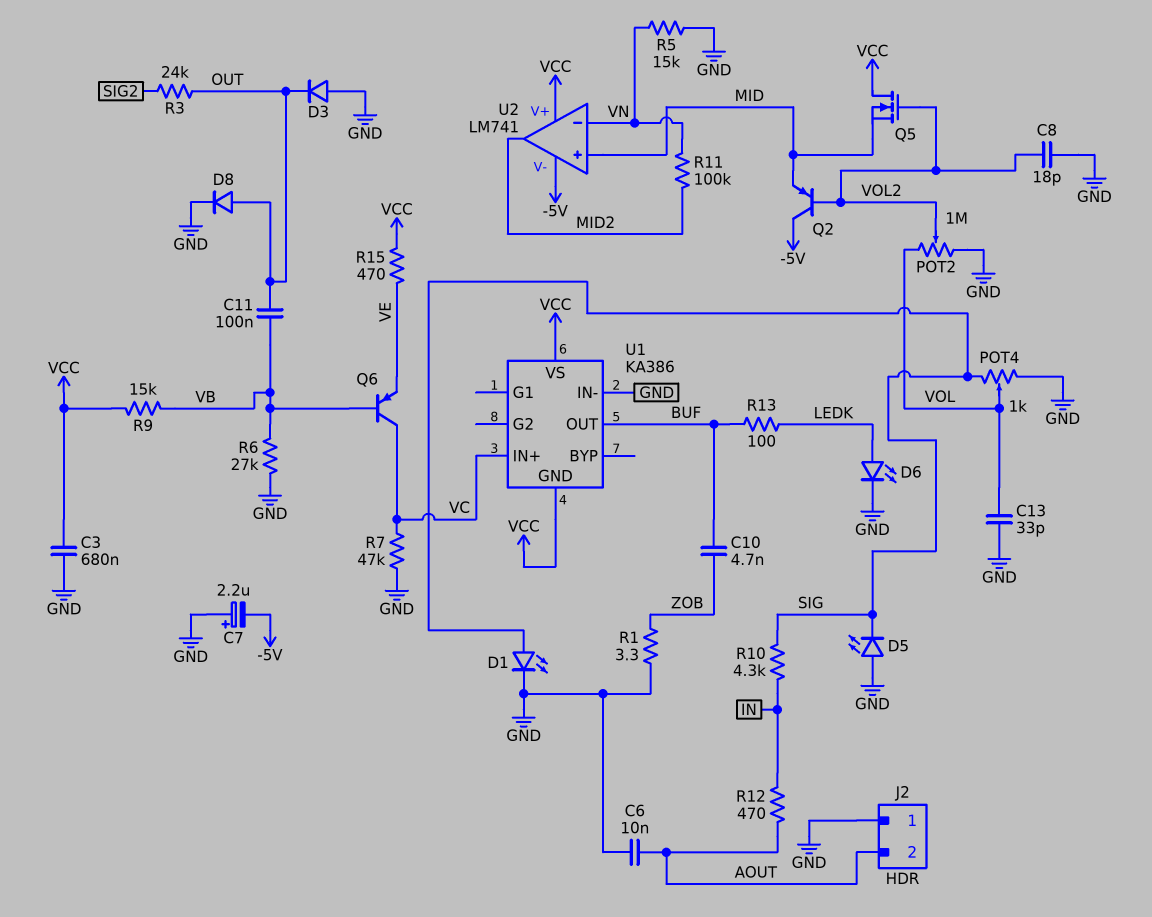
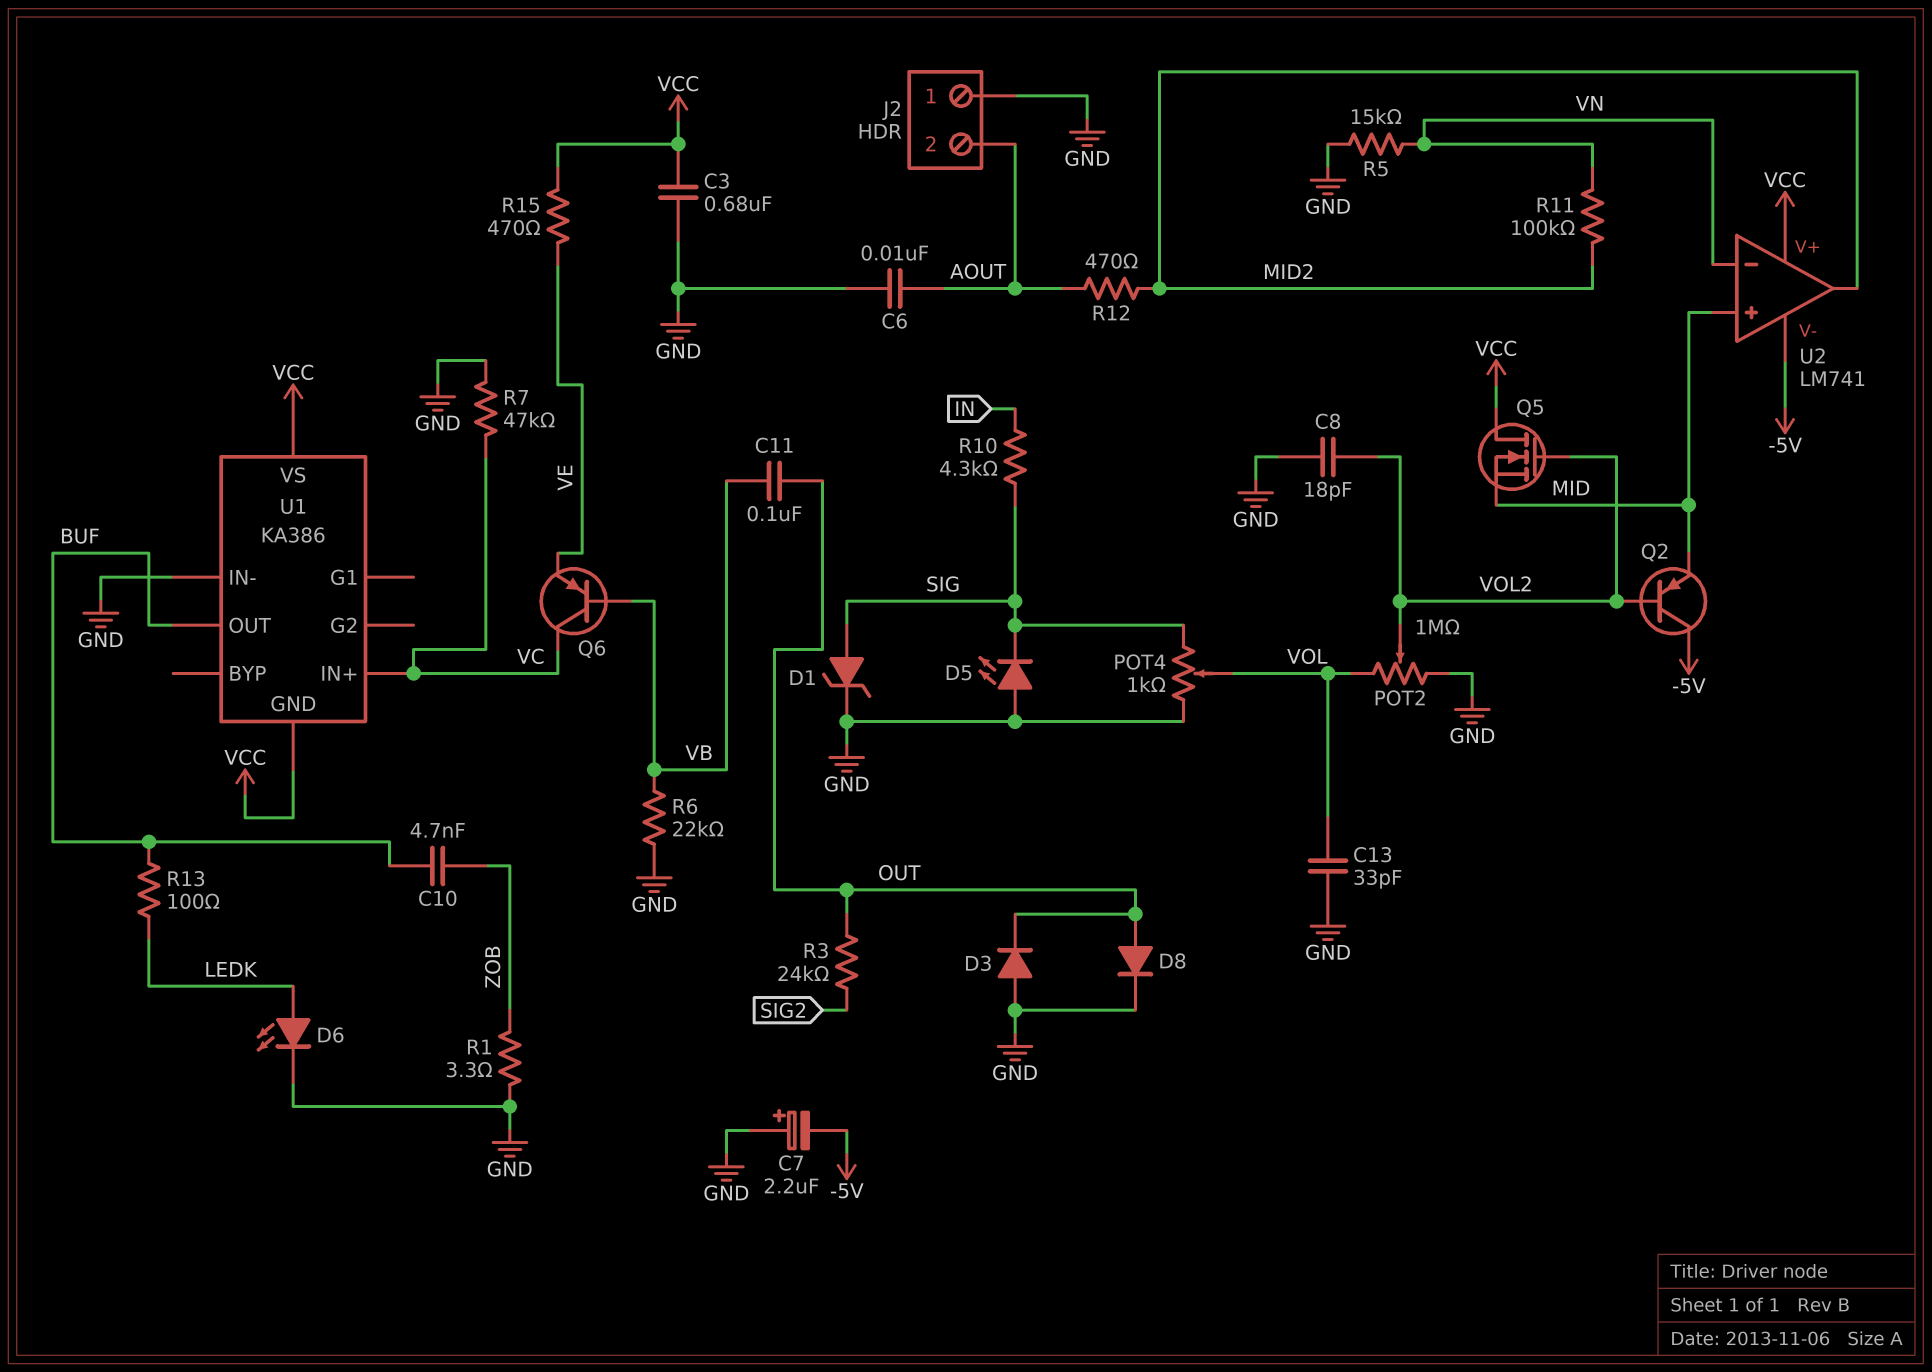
D1: LED (A SIG, K GND) -> zener (A SIG, K GND)
R6: 27k (GND, VB) -> 22k (GND, VB)
R9: 15k (VB, VCC) -> none
R12: 470 (AOUT, IN) -> 470 (AOUT, MID2)

